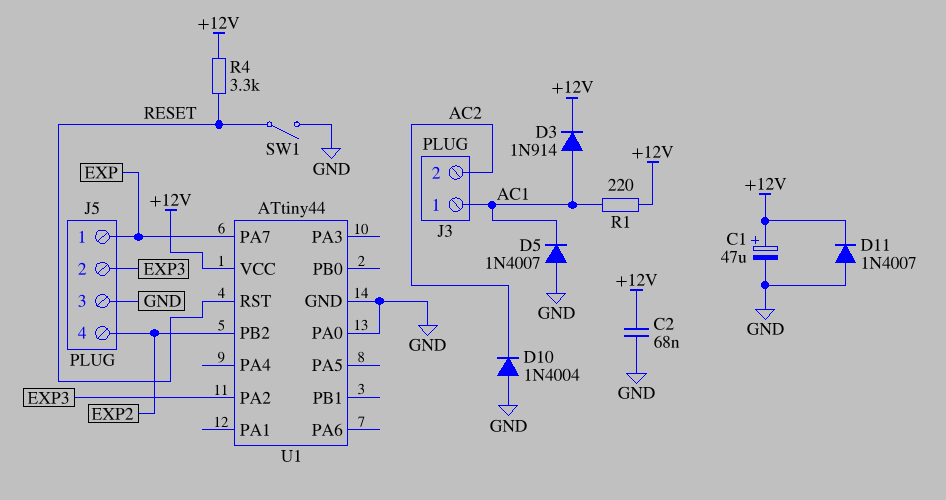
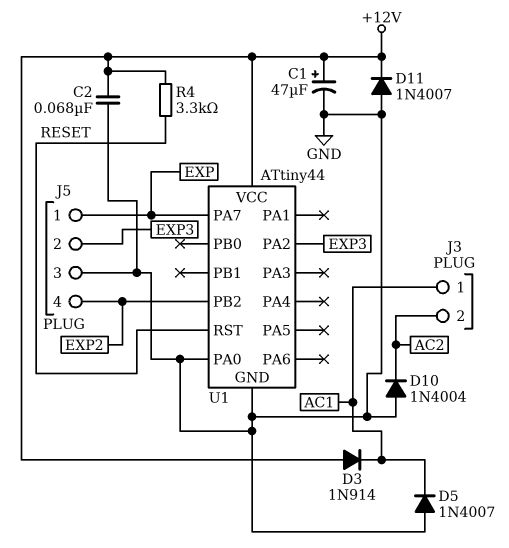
D3: diode 1N914 (A AC1, K +12V) -> diode 1N914 (A +12V, K AC1)
R1: 220 (+12V, AC1) -> none
SW1: switch (GND, RESET) -> none

